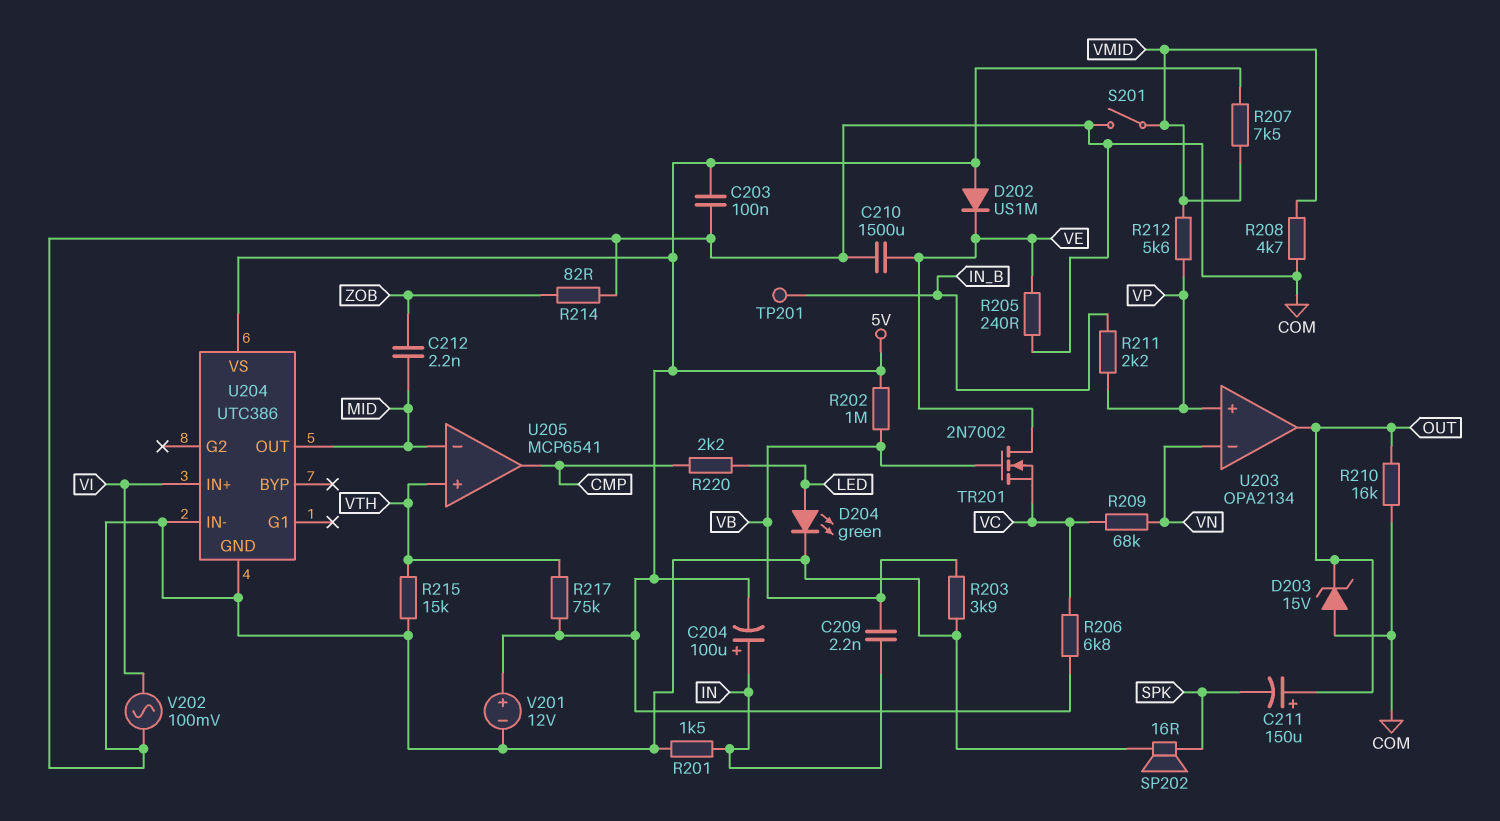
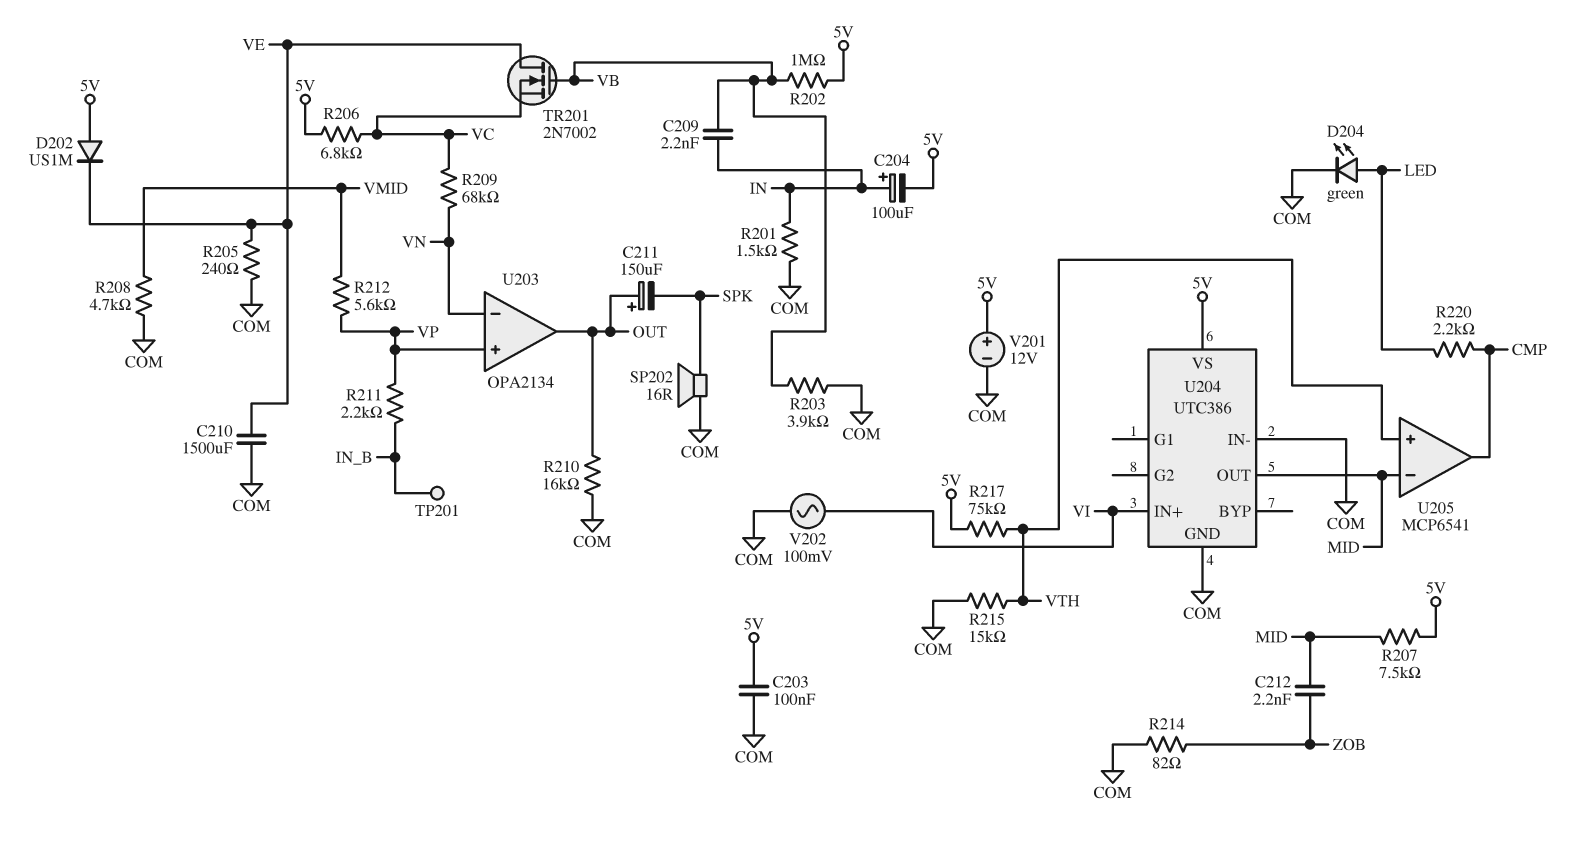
D203: zener 15V (A COM, K OUT) -> none
R207: 7.5k (5V, VMID) -> 7.5k (5V, MID)
S201: switch (COM, VMID) -> none

